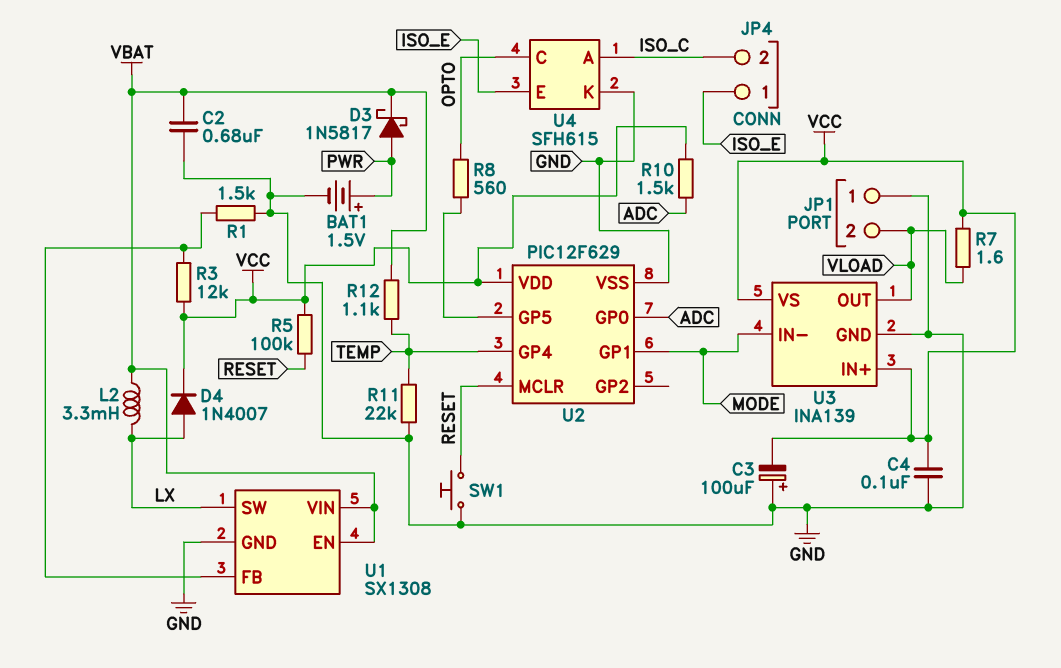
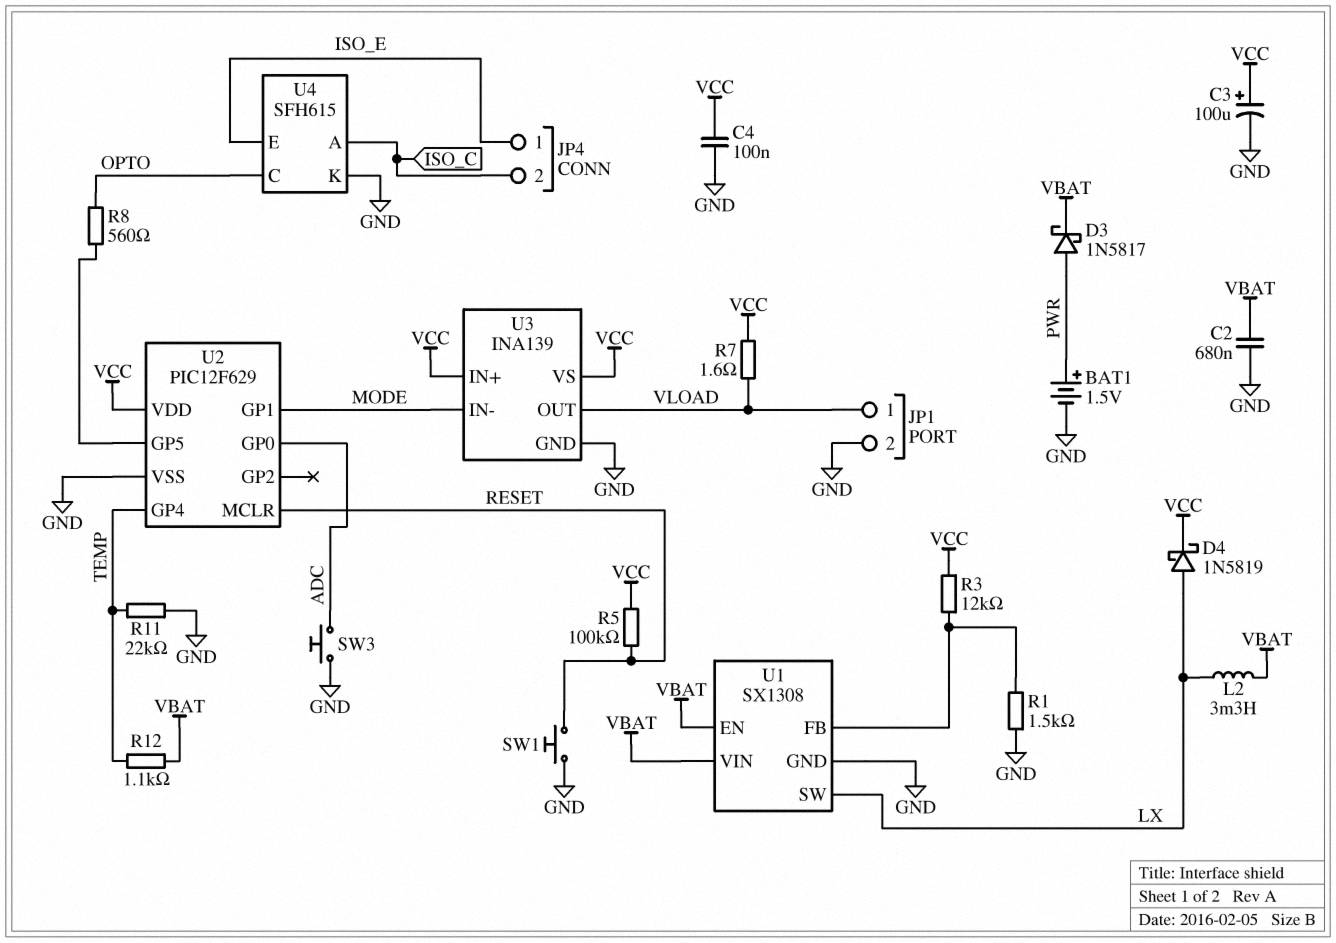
C3: 100uF (plus GND, minus VCC) -> 100uF (plus VCC, minus GND)
D4: diode 1N4007 (A LX, K VCC) -> schottky 1N5819 (A LX, K VCC)
JP1 pin 1: GND -> VLOAD
JP1 pin 2: VLOAD -> GND
R10: 1.5k (ADC, VCC) -> none
SW3: none -> button (ADC, GND)

